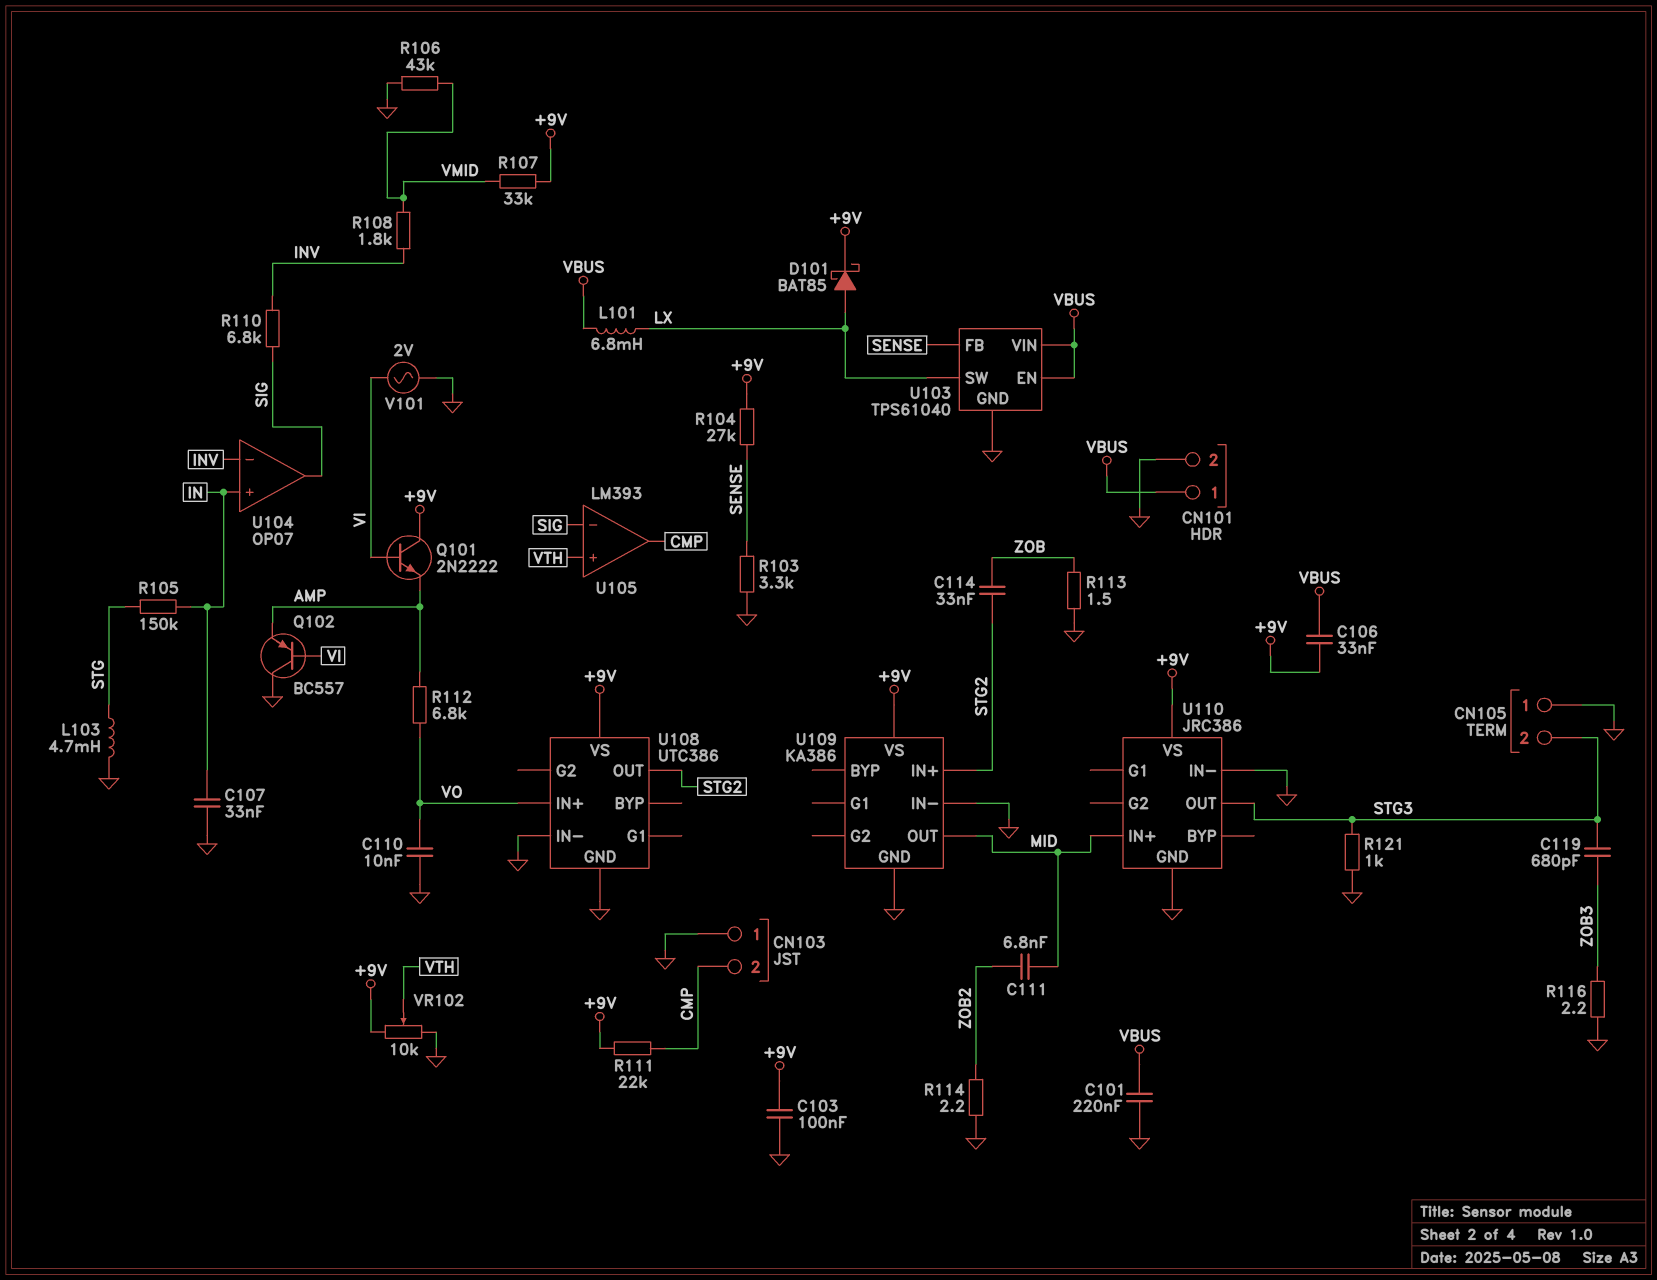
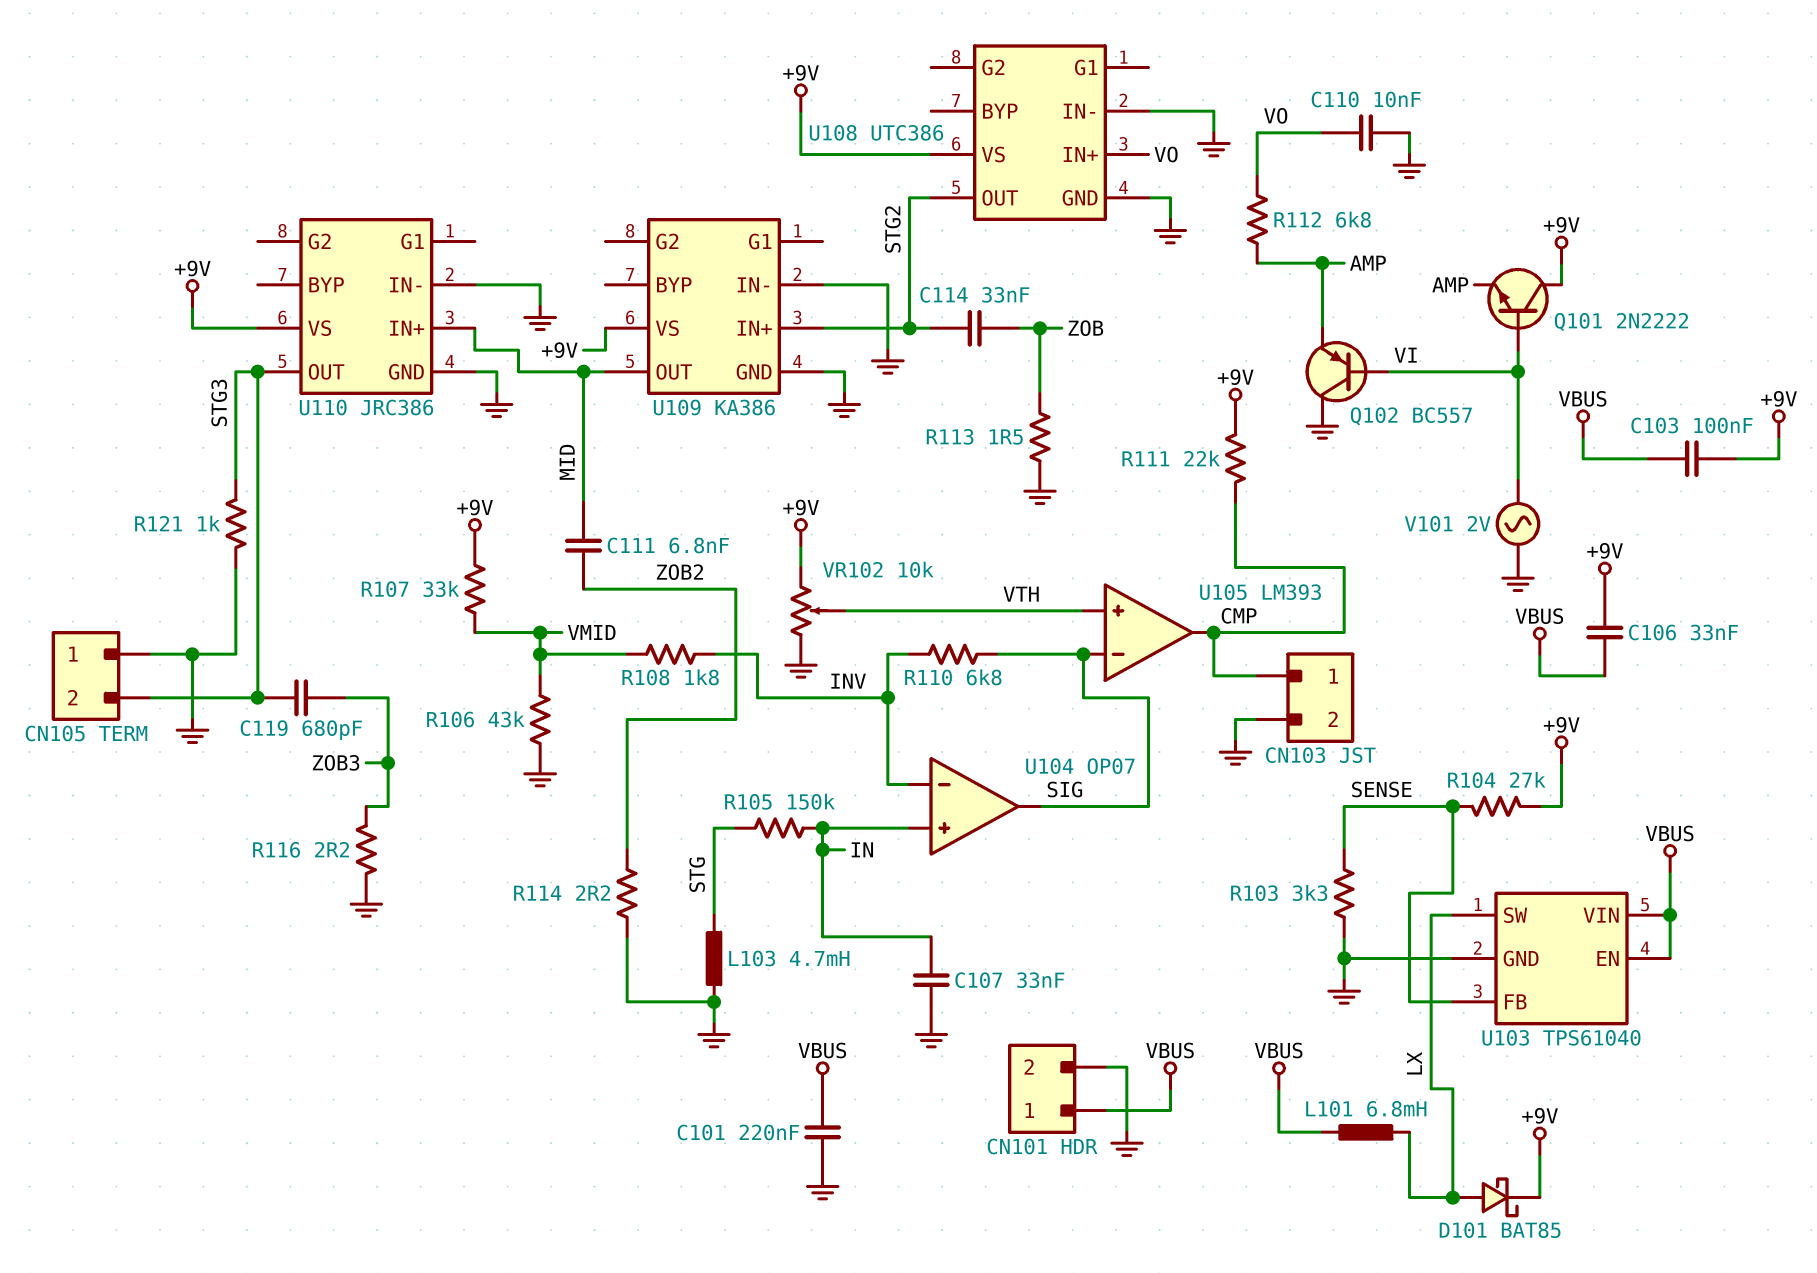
C103: 100nF (+9V, GND) -> 100nF (+9V, VBUS)
CN103 pin 1: GND -> CMP
CN103 pin 2: CMP -> GND

